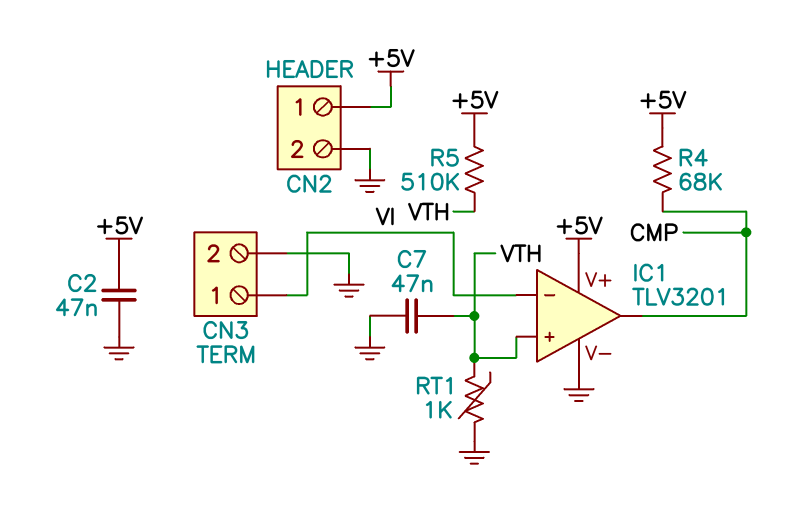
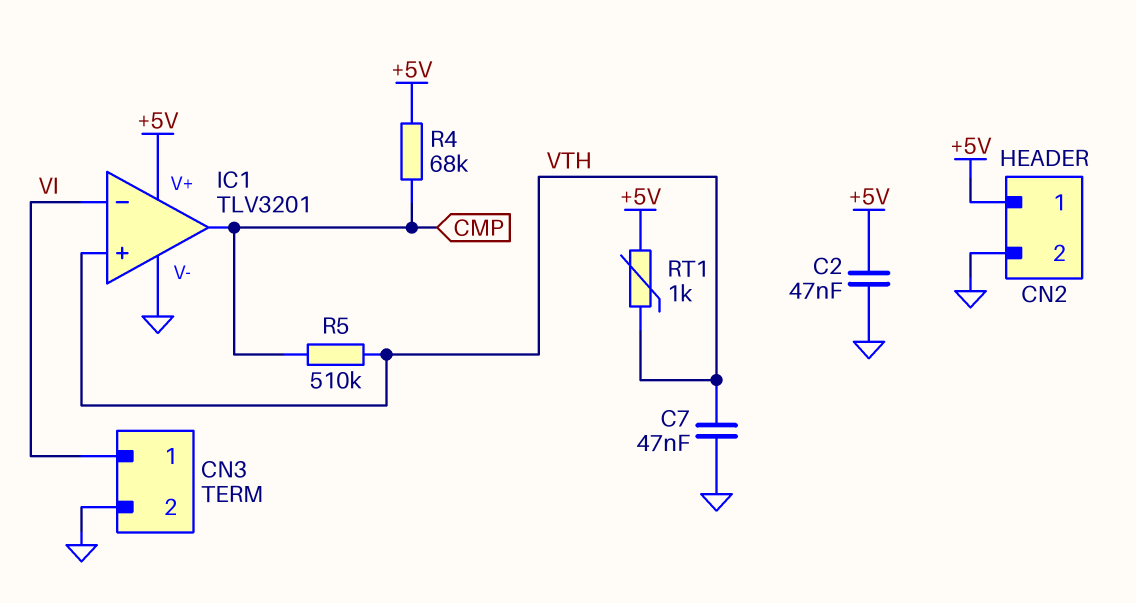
R5: 510k (+5V, VTH) -> 510k (CMP, VTH)
RT1: 1k (GND, VTH) -> 1k (+5V, VTH)

